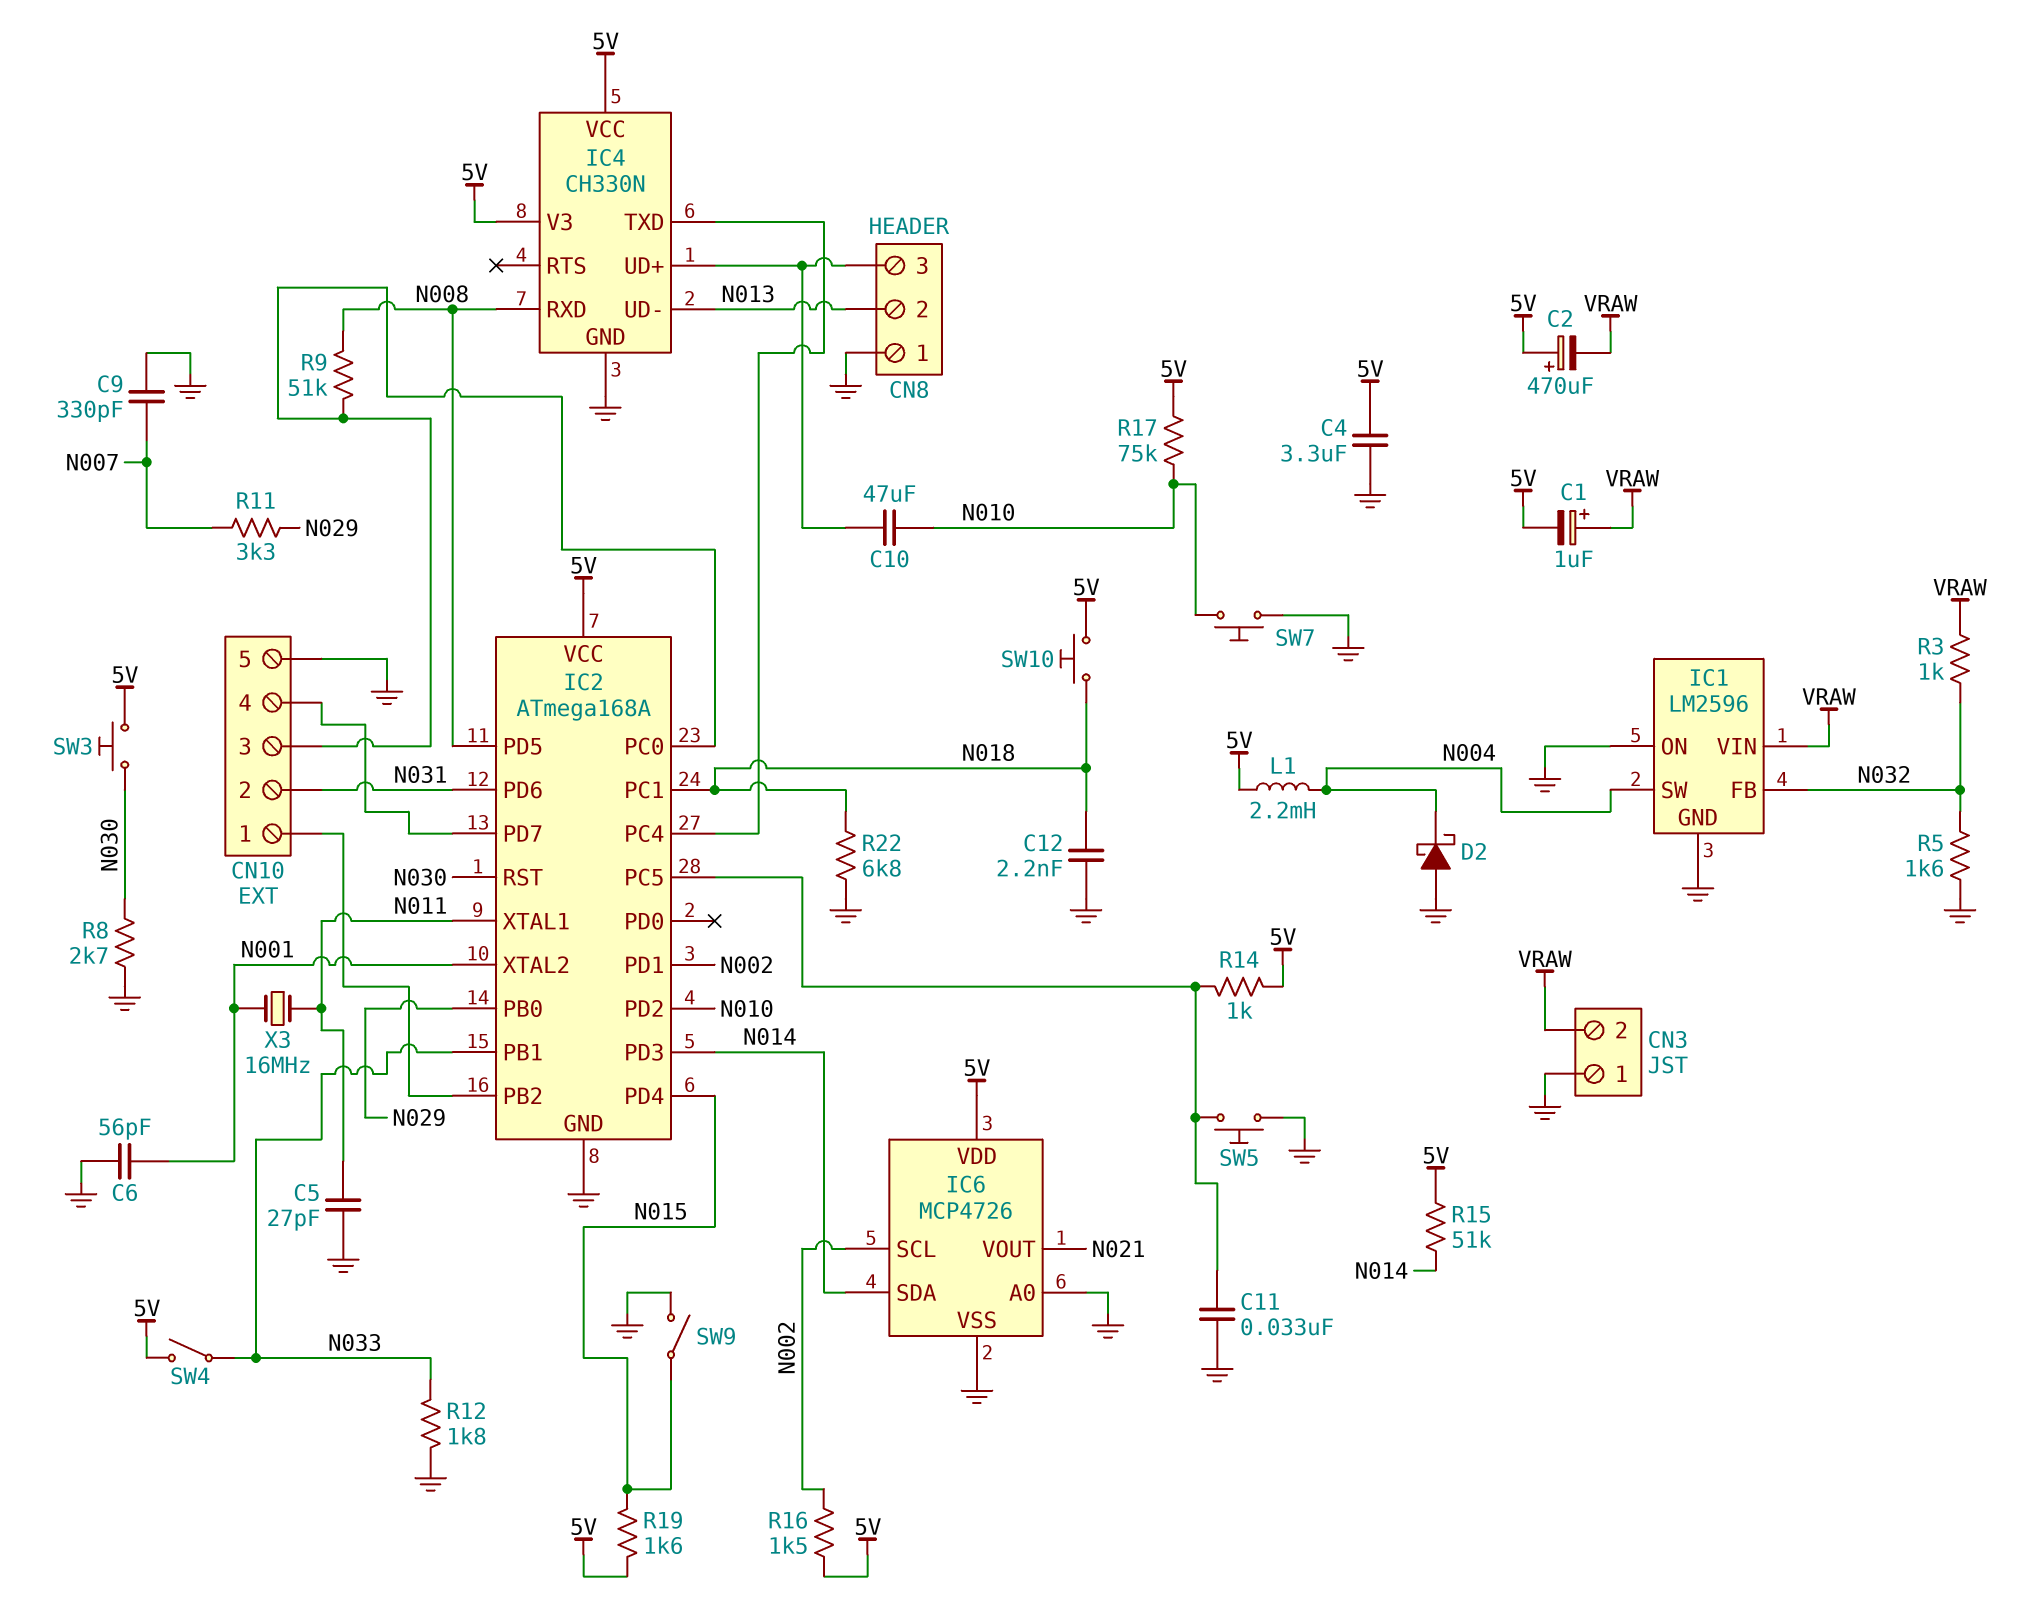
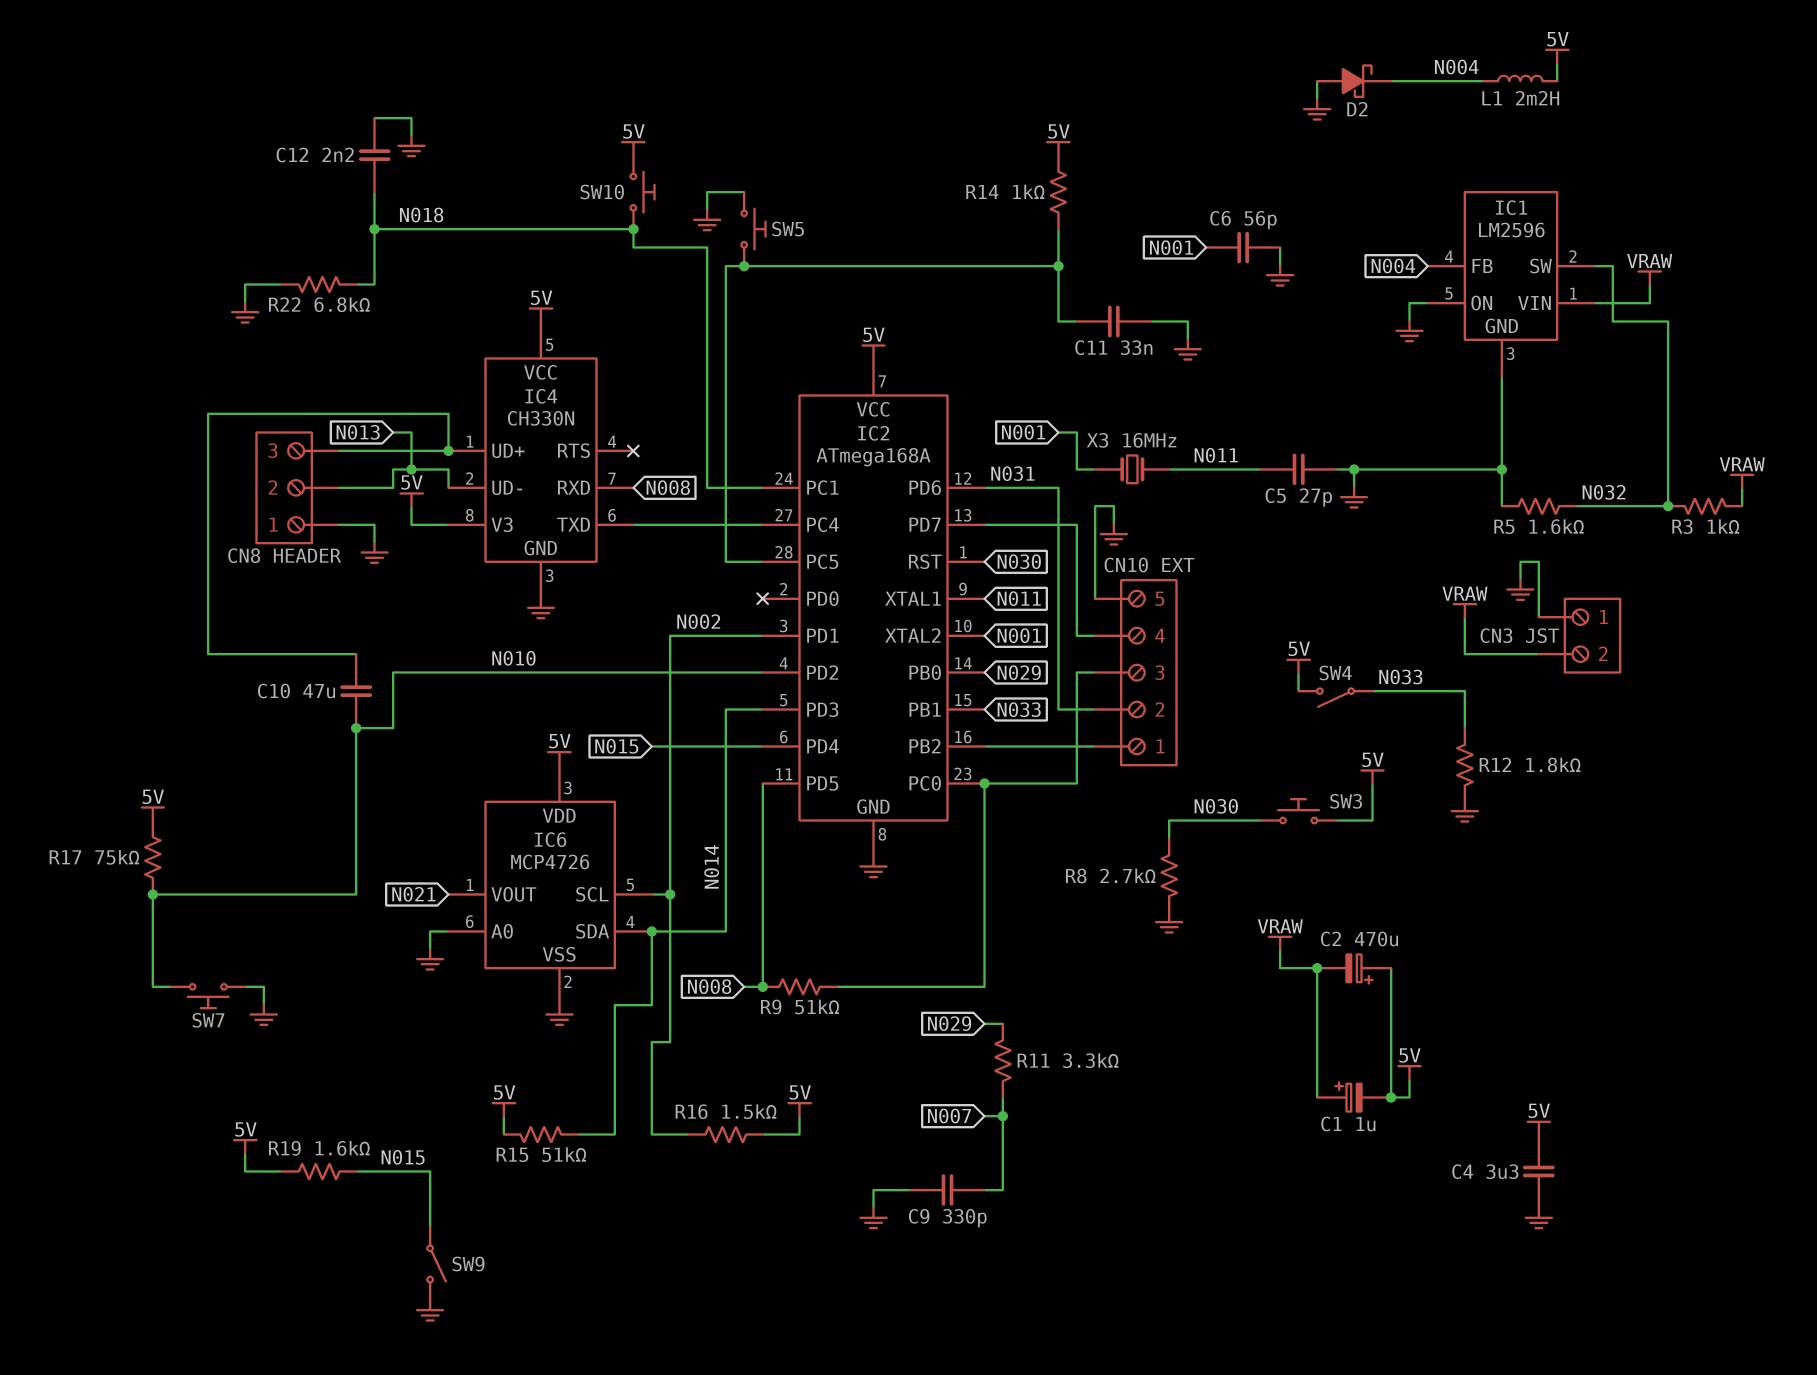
IC1 pin FB: N032 -> N004
IC1 pin SW: N004 -> N032

